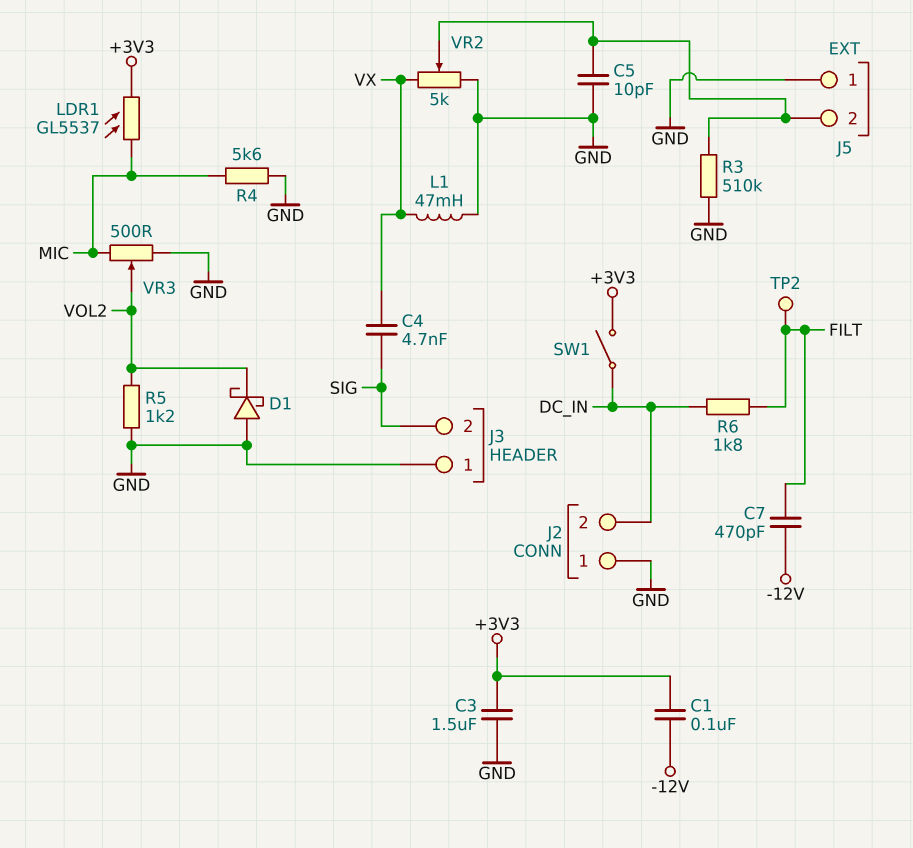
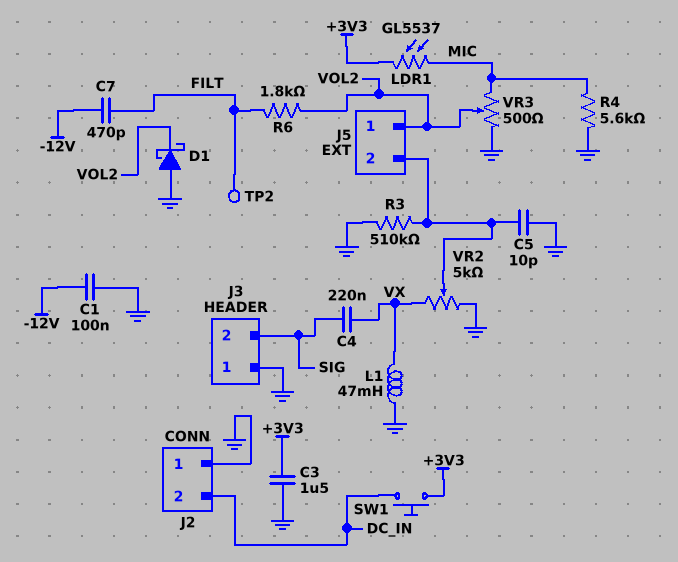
C1: 100nF (+3V3, -12V) -> 100nF (-12V, GND)
C4: 4.7nF (SIG, VX) -> 220nF (SIG, VX)
J5 pin 1: GND -> VOL2
R5: 1.2k (GND, VOL2) -> none
R6: 1.8k (DC_IN, FILT) -> 1.8k (FILT, VOL2)
SW1: switch (+3V3, DC_IN) -> button (+3V3, DC_IN)

